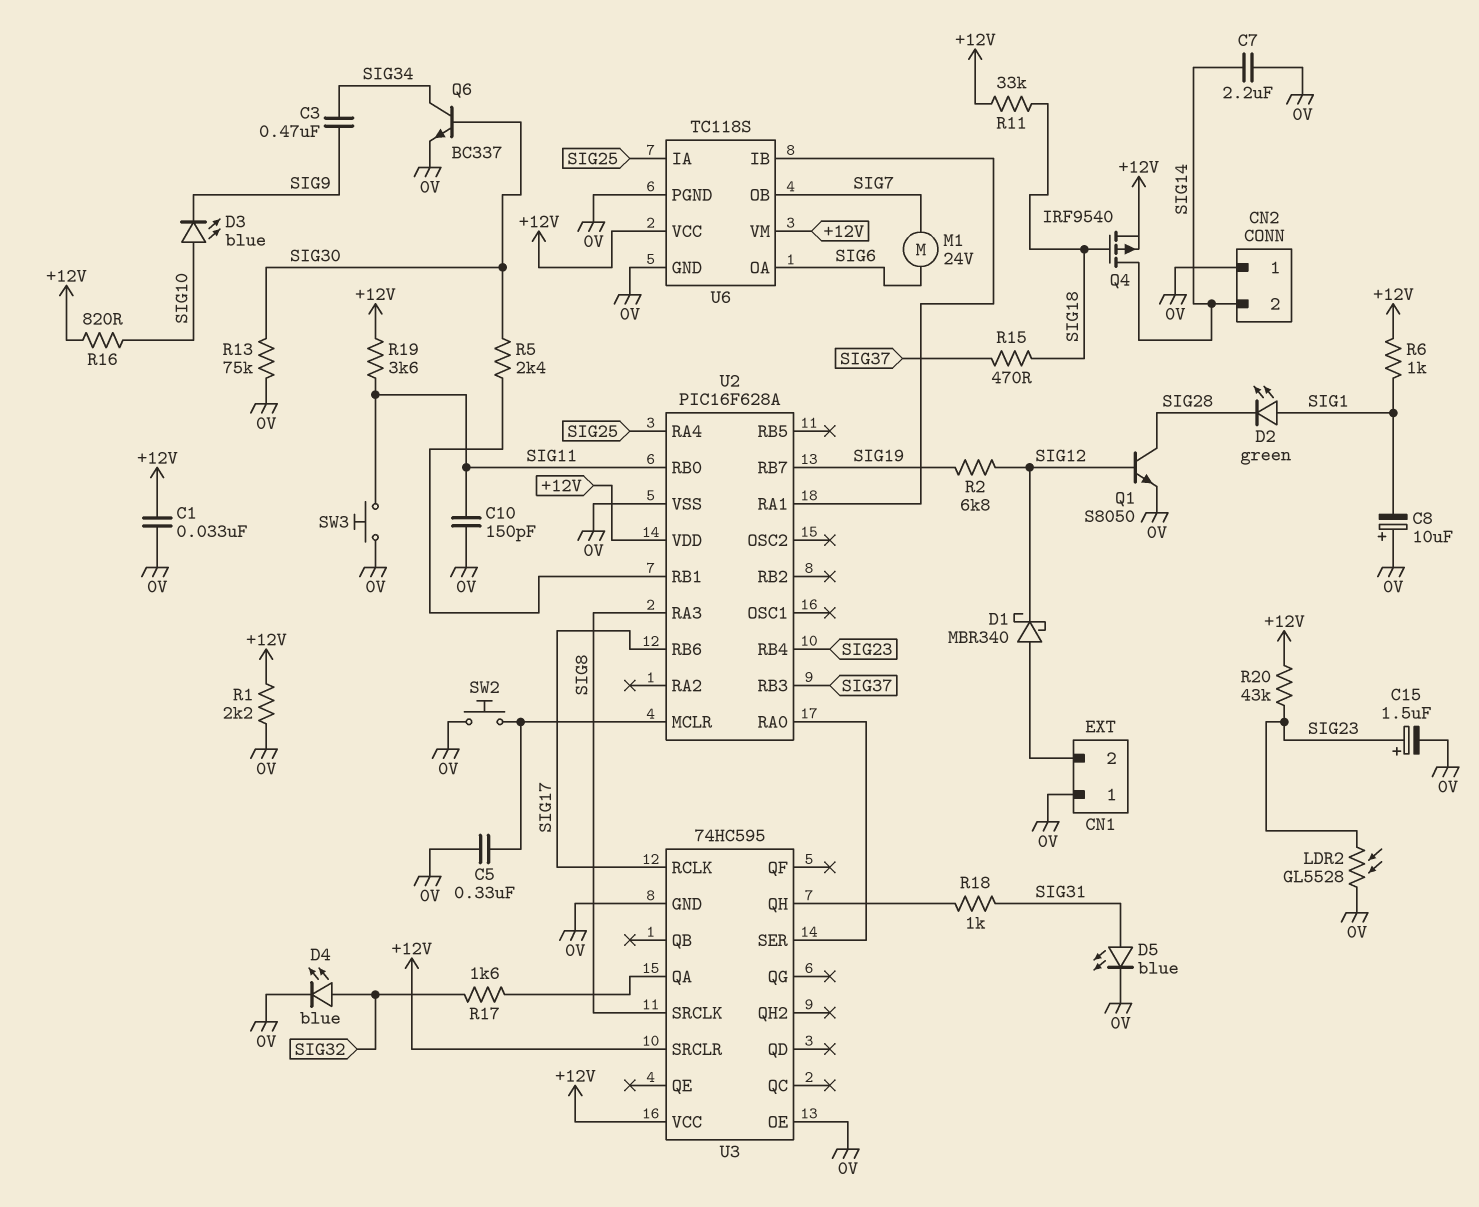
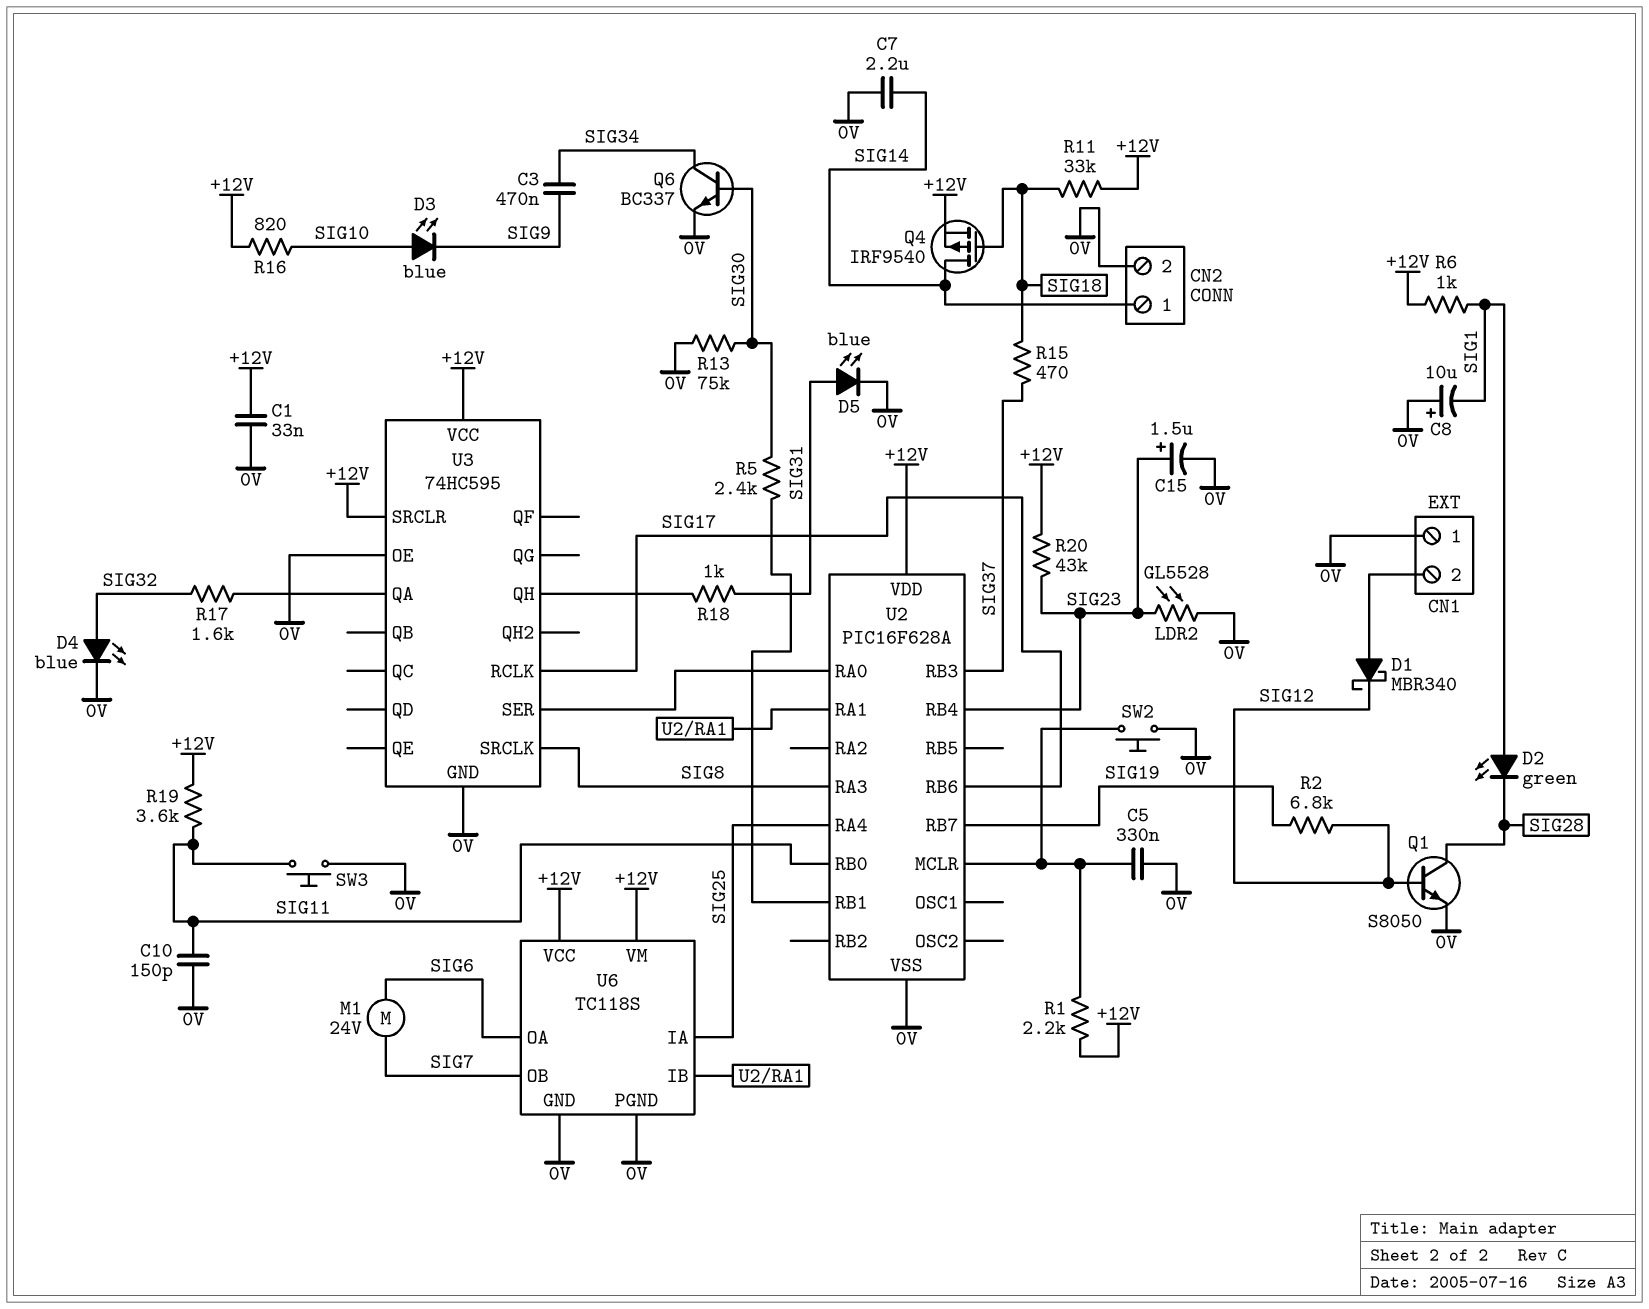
CN2 pin 1: 0V -> SIG14
CN2 pin 2: SIG14 -> 0V
R1: 2.2k (+12V, 0V) -> 2.2k (+12V, U2/MCLR)

